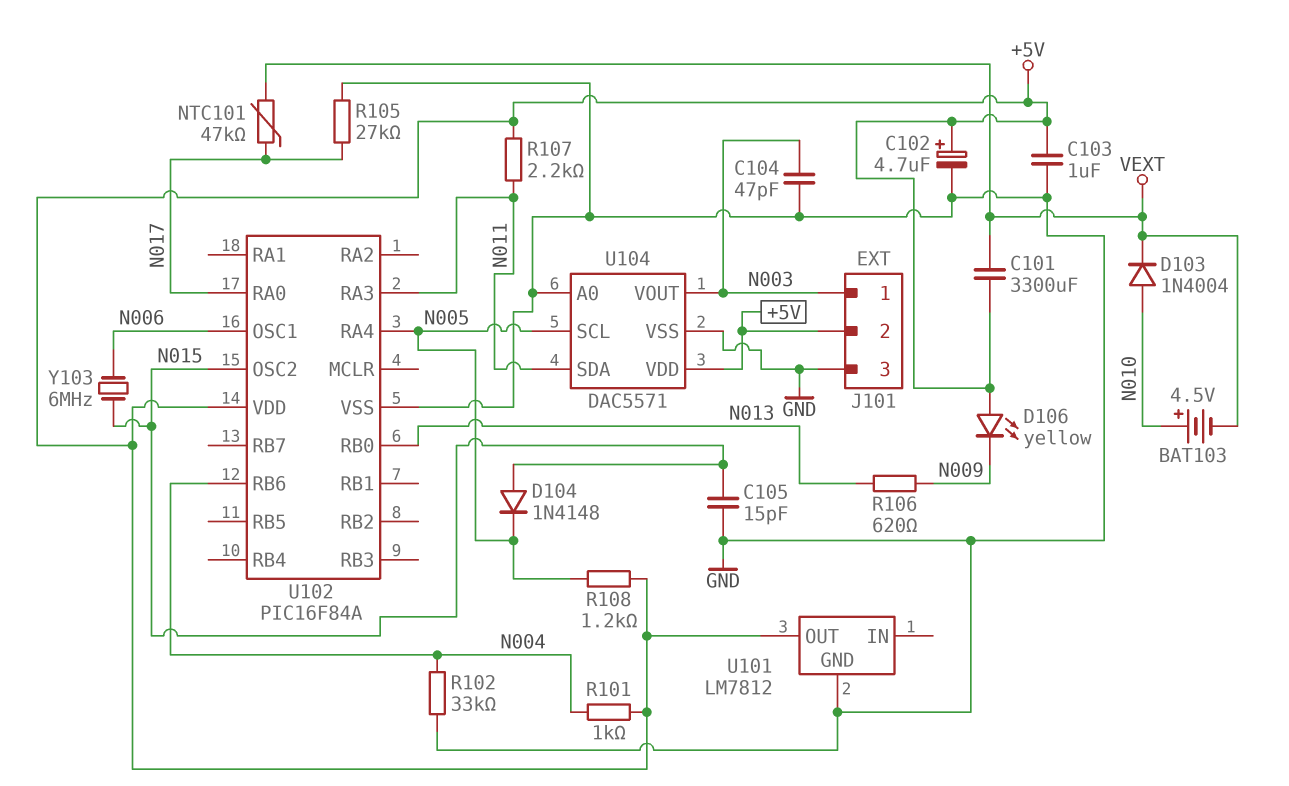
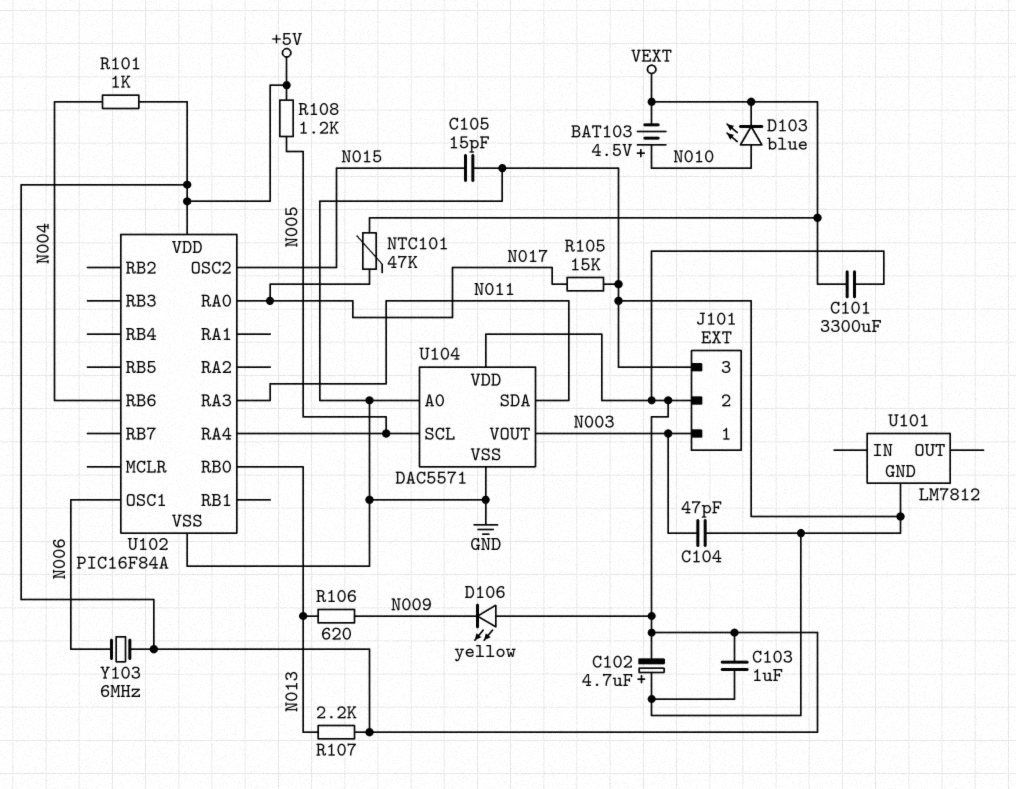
C102: 4.7uF (plus +5V, minus GND) -> 4.7uF (plus GND, minus +5V)
D103: diode 1N4004 (A N010, K VEXT) -> LED blue (A N010, K VEXT)
D104: diode 1N4148 (A N015, K N005) -> none
R102: 33k (GND, N004) -> none
R105: 27k (GND, N017) -> 15k (GND, N017)
R107: 2.2k (+5V, N011) -> 2.2k (+5V, N013)
U101 pin OUT: +5V -> none
Y103: 6MHz (N006, N015) -> 6MHz (+5V, N006)

